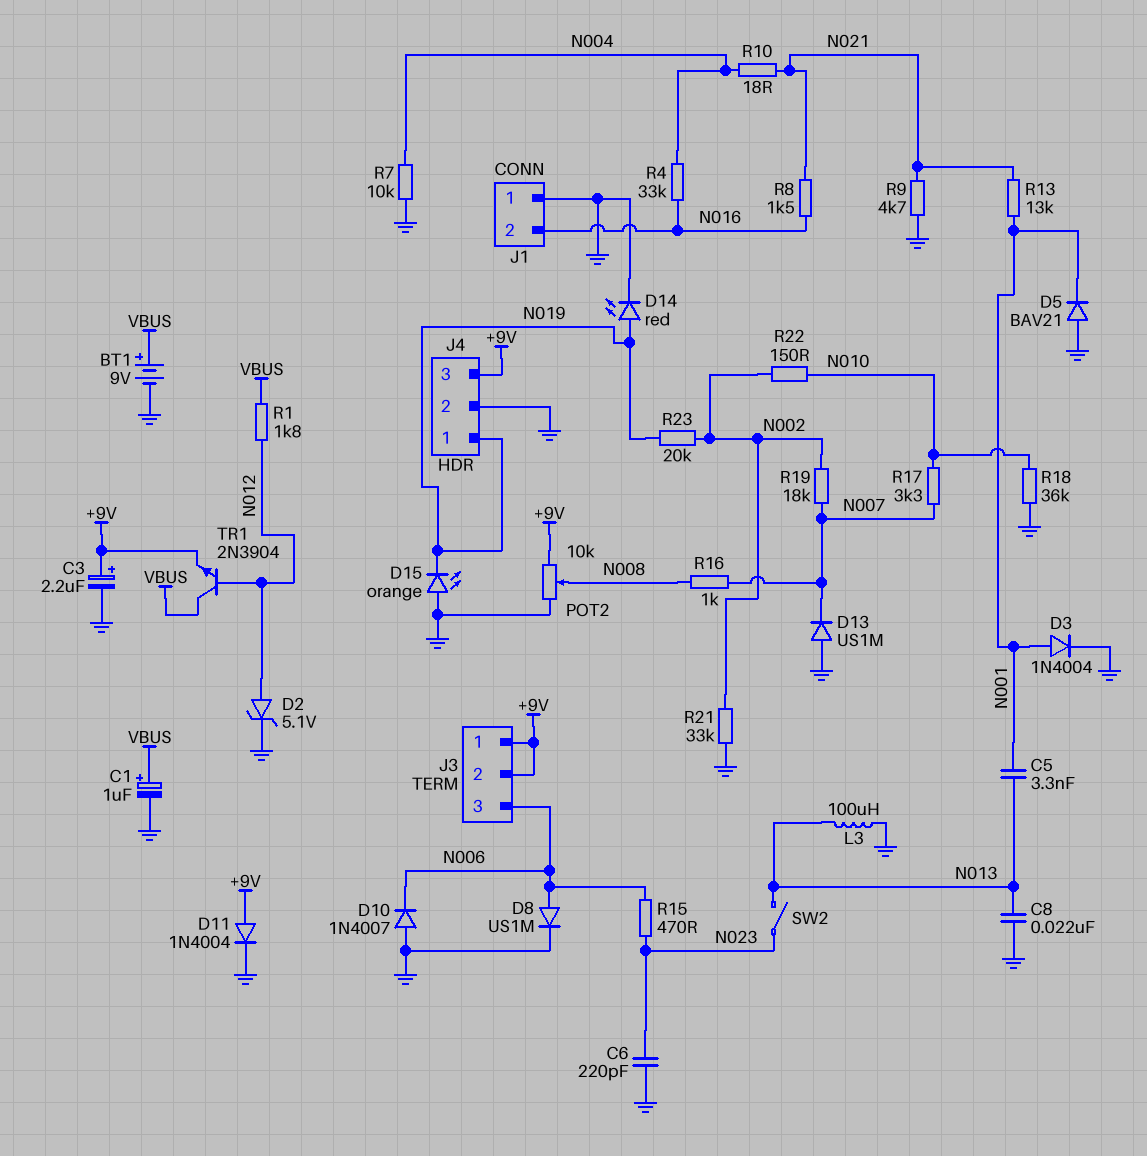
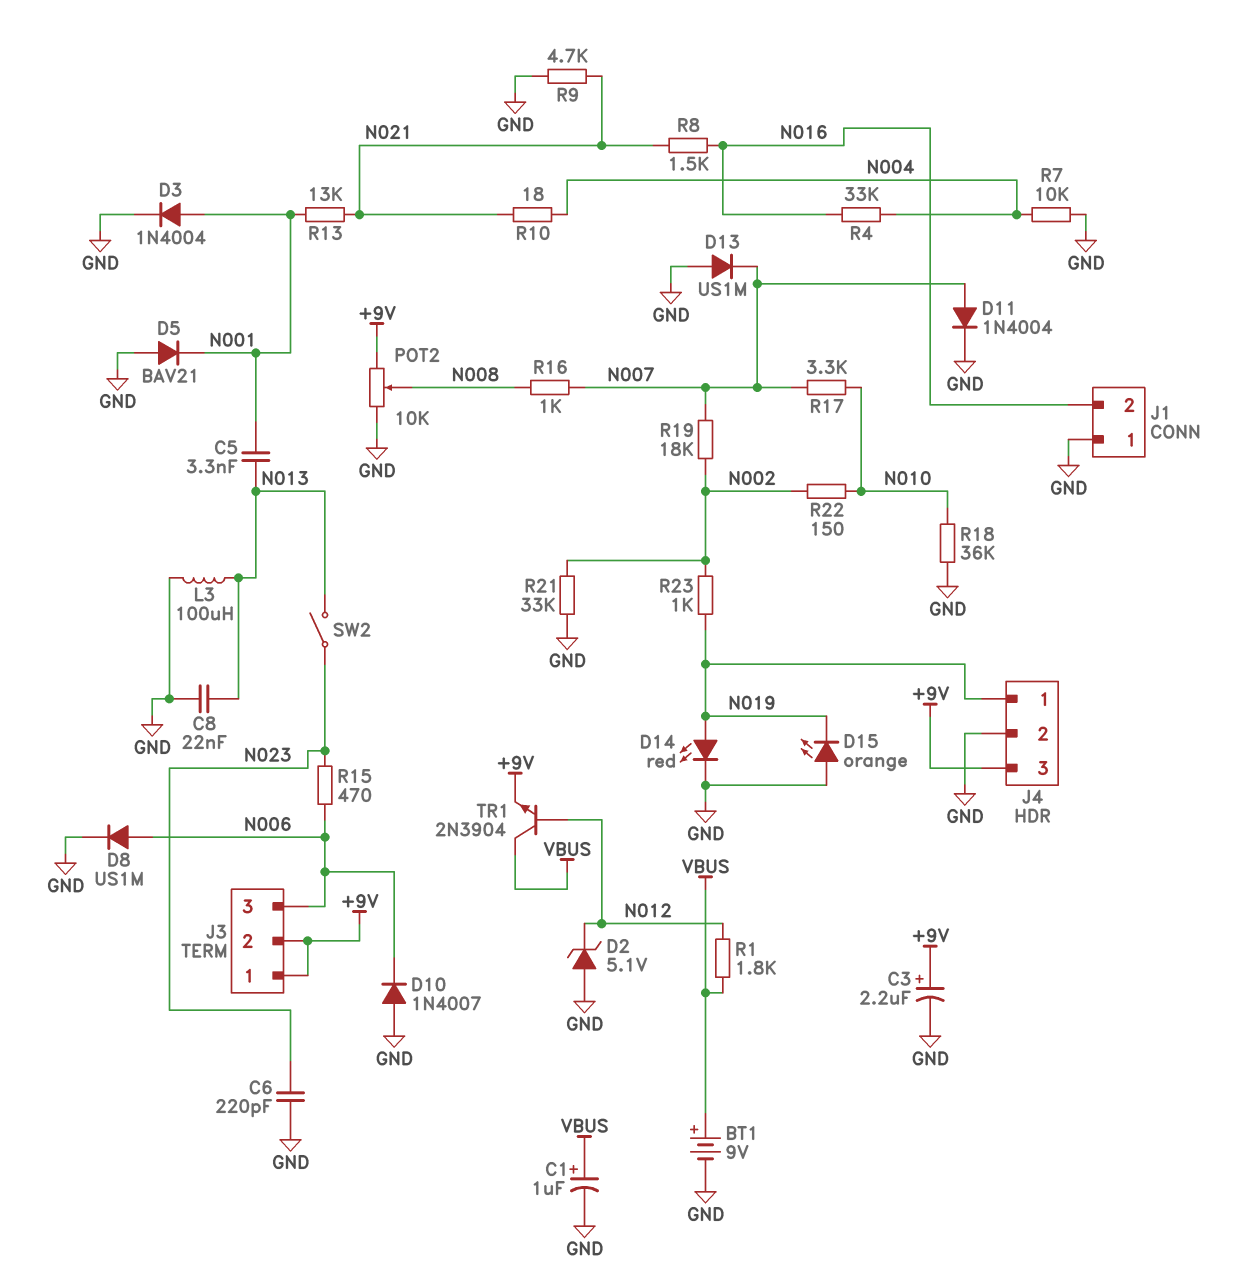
D2: zener 5.1V (A N012, K GND) -> zener 5.1V (A GND, K N012)
D11: diode 1N4004 (A +9V, K GND) -> diode 1N4004 (A N007, K GND)
R23: 20k (N002, N019) -> 1k (N002, N019)

